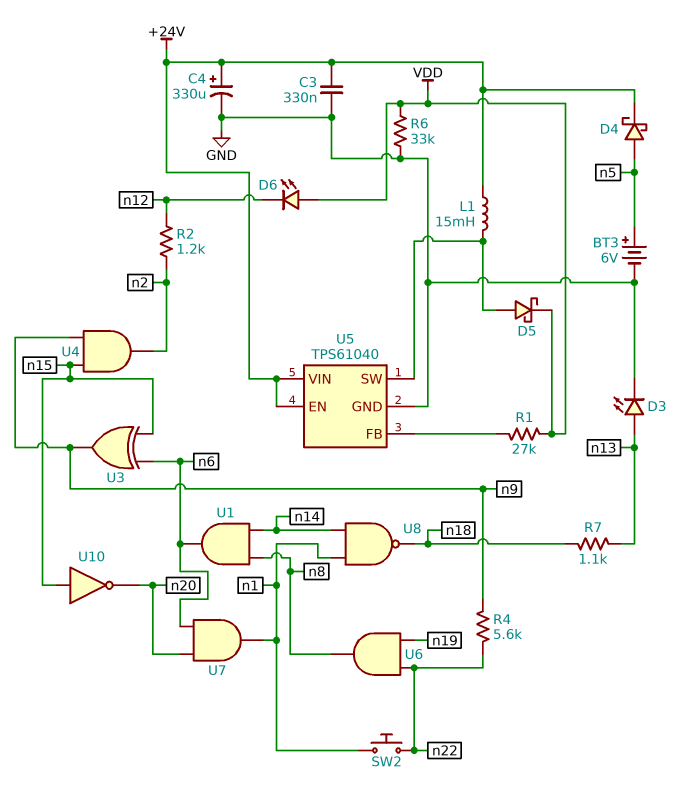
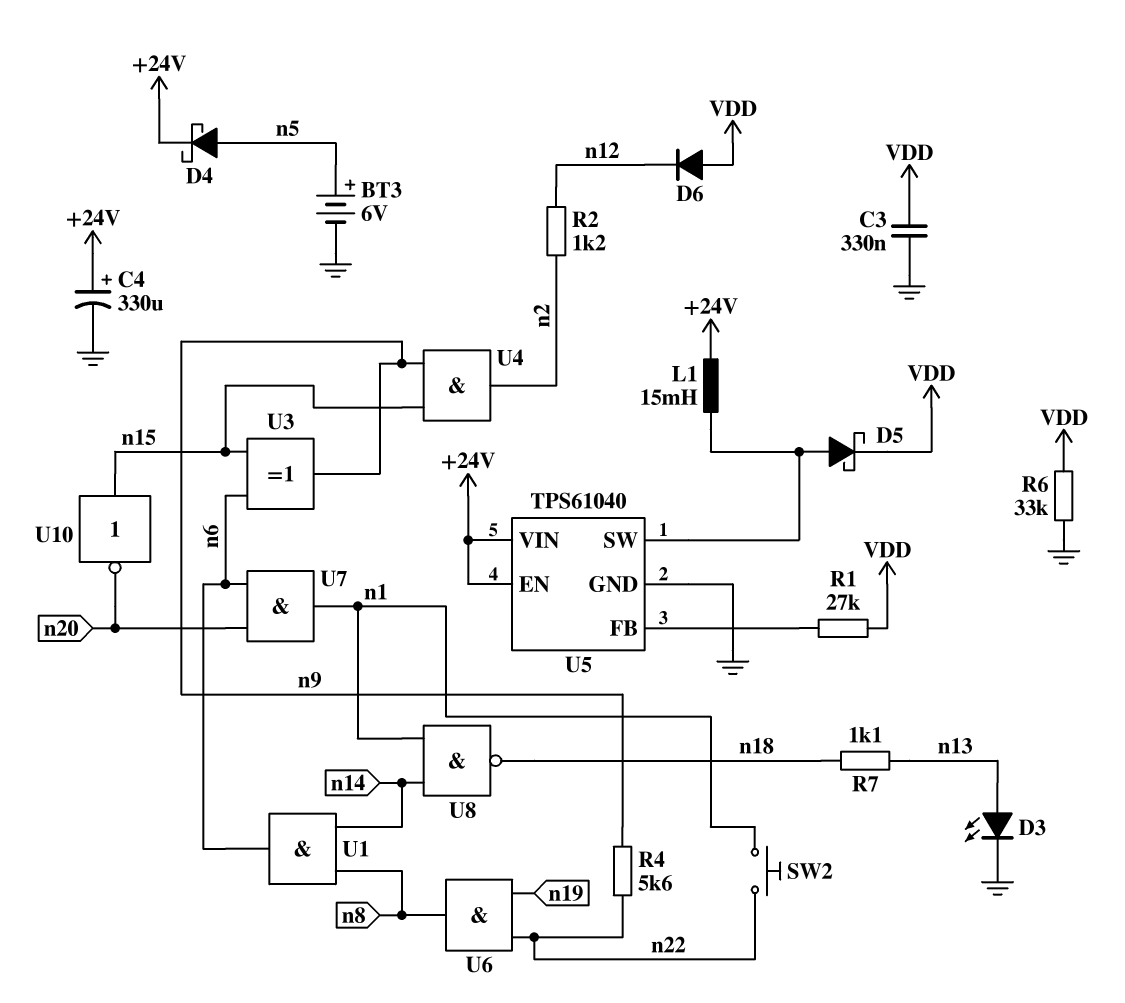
C3: 330nF (+24V, GND) -> 330nF (GND, VDD)
D6: LED (A VDD, K n12) -> diode (A VDD, K n12)

